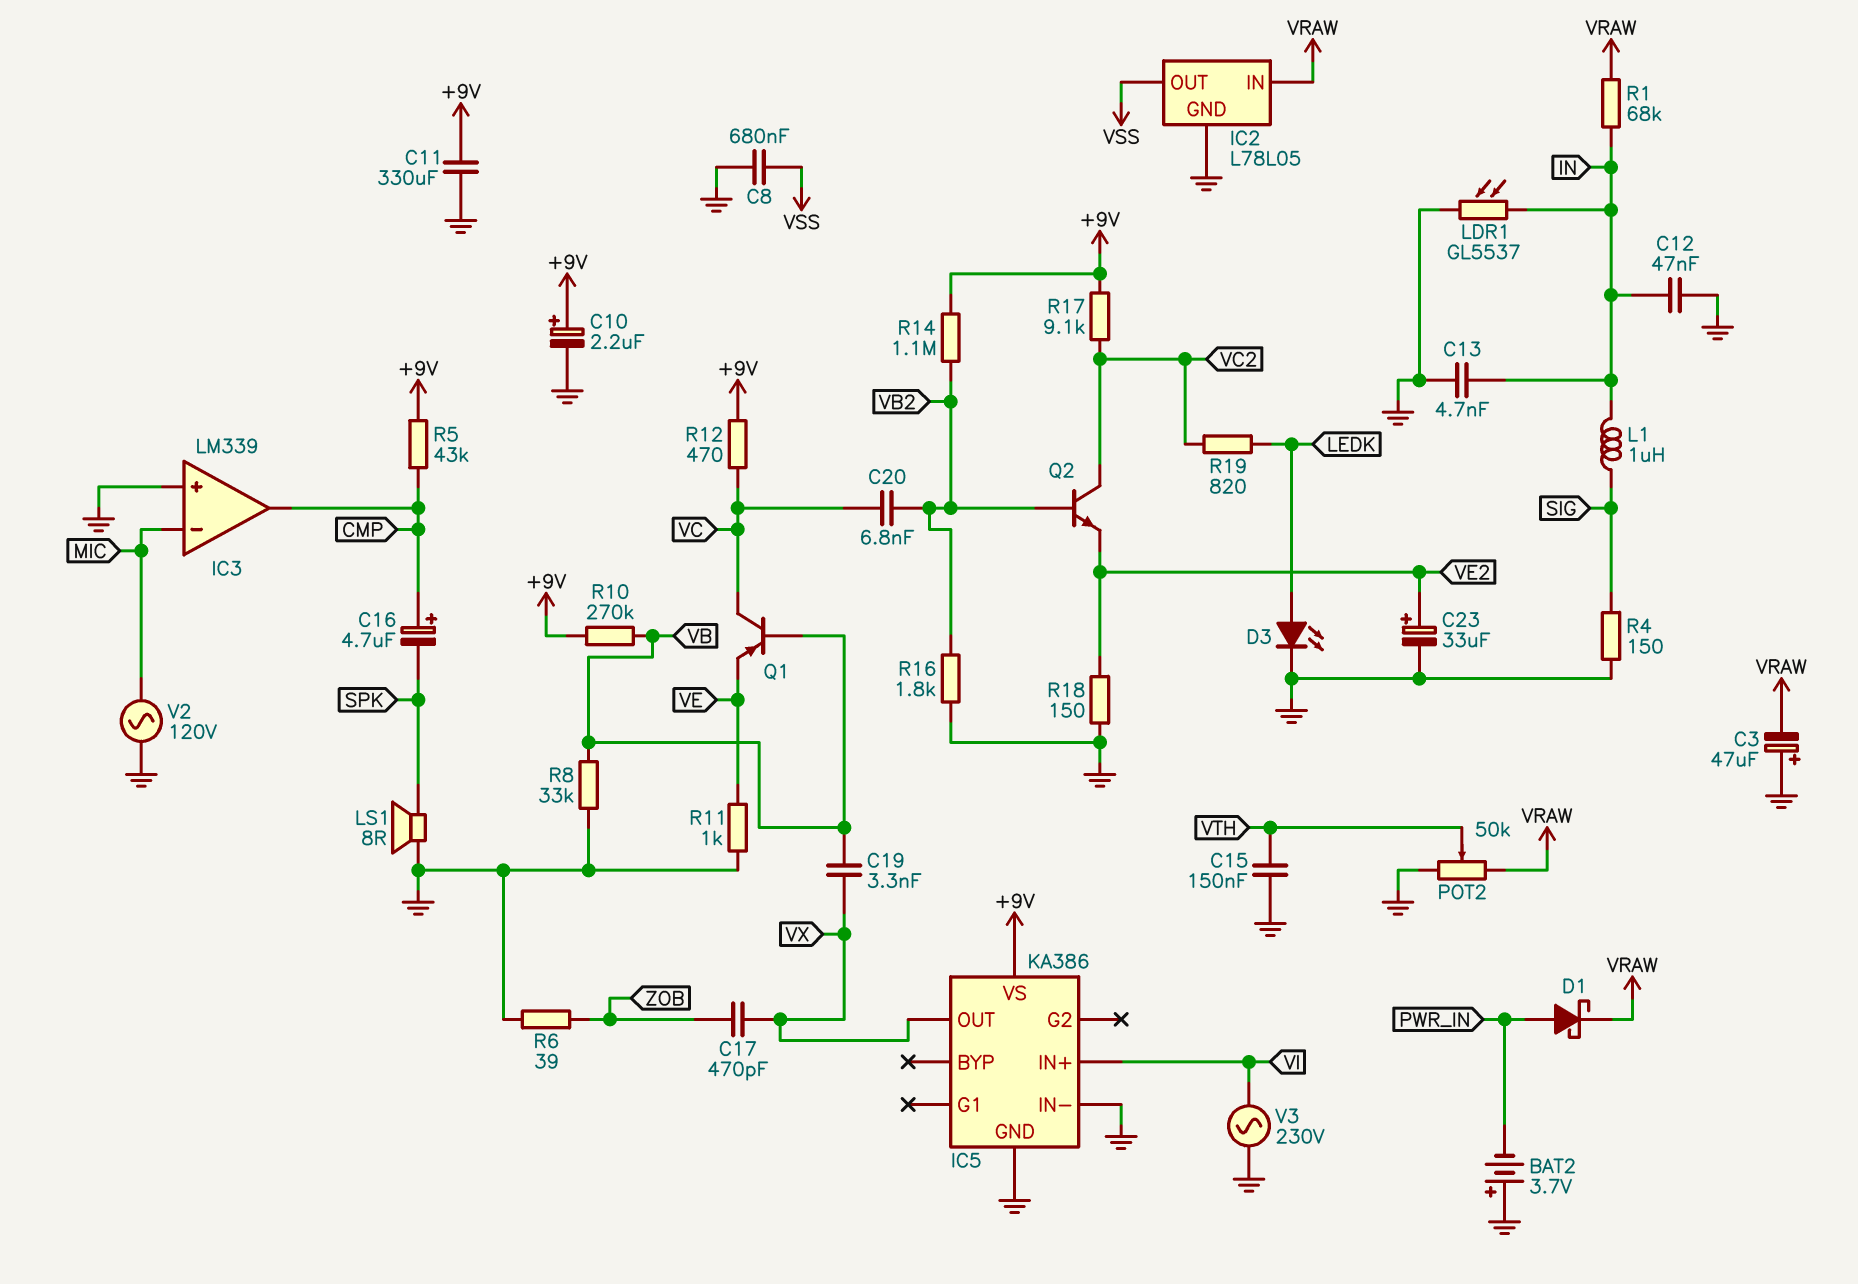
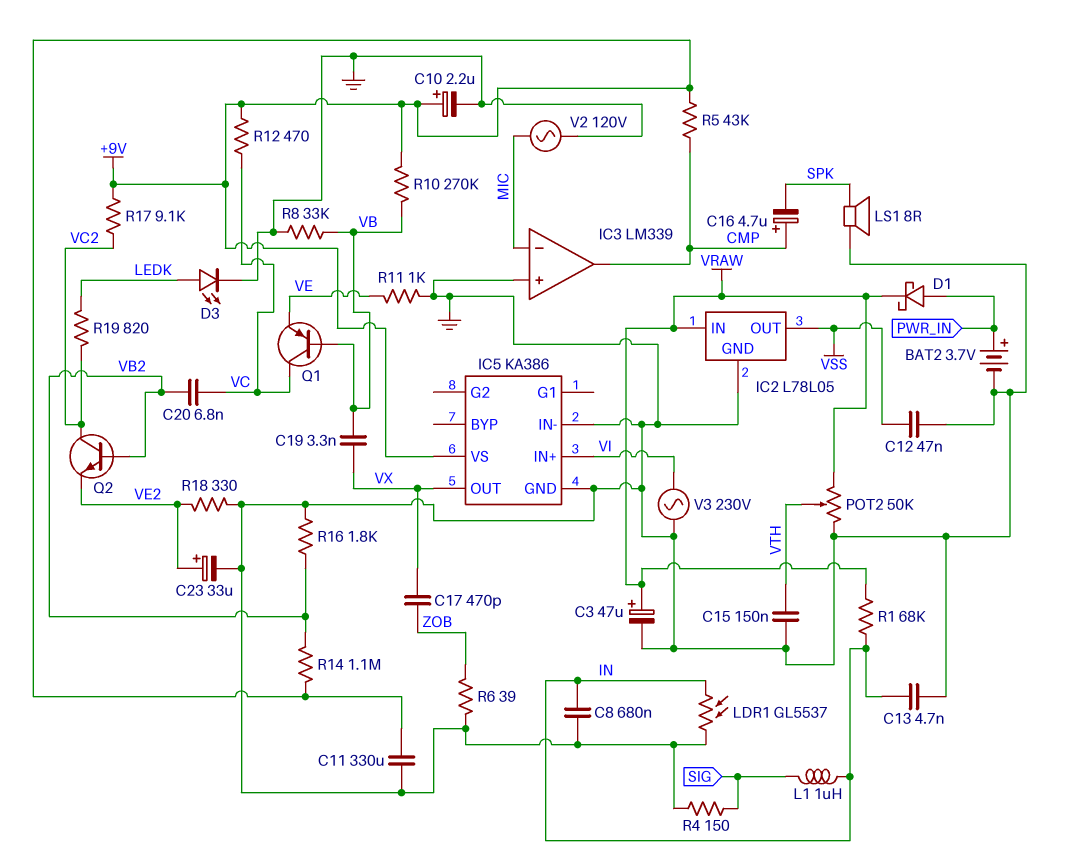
BAT2: 3.7V (plus GND, minus PWR_IN) -> 3.7V (plus PWR_IN, minus GND)
C3: 47uF (plus GND, minus VRAW) -> 47uF (plus VRAW, minus GND)
C8: 680nF (GND, VSS) -> 680nF (GND, IN)
C12: 47nF (GND, IN) -> 47nF (GND, VSS)
R18: 150 (GND, VE2) -> 330 (GND, VE2)

